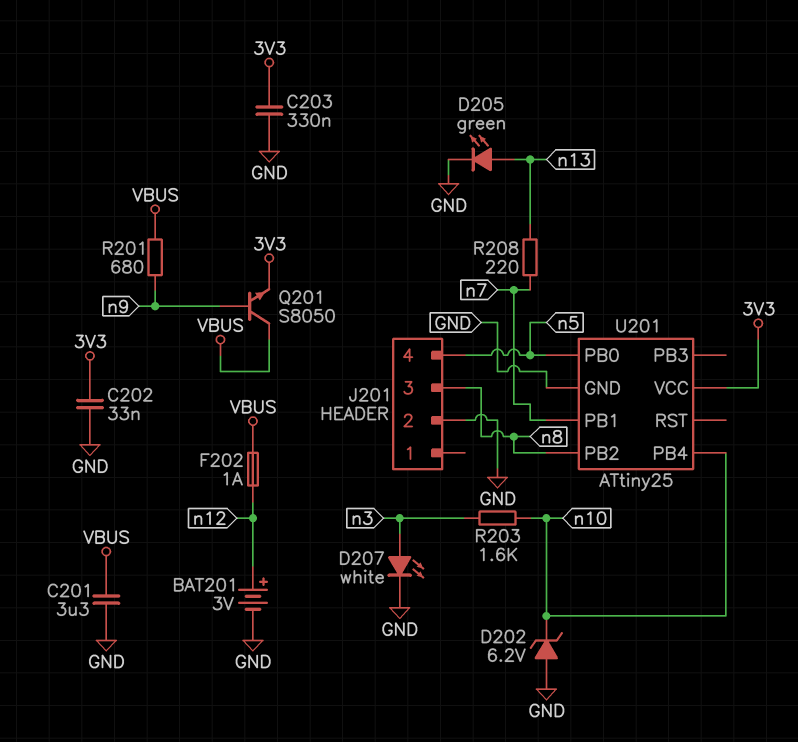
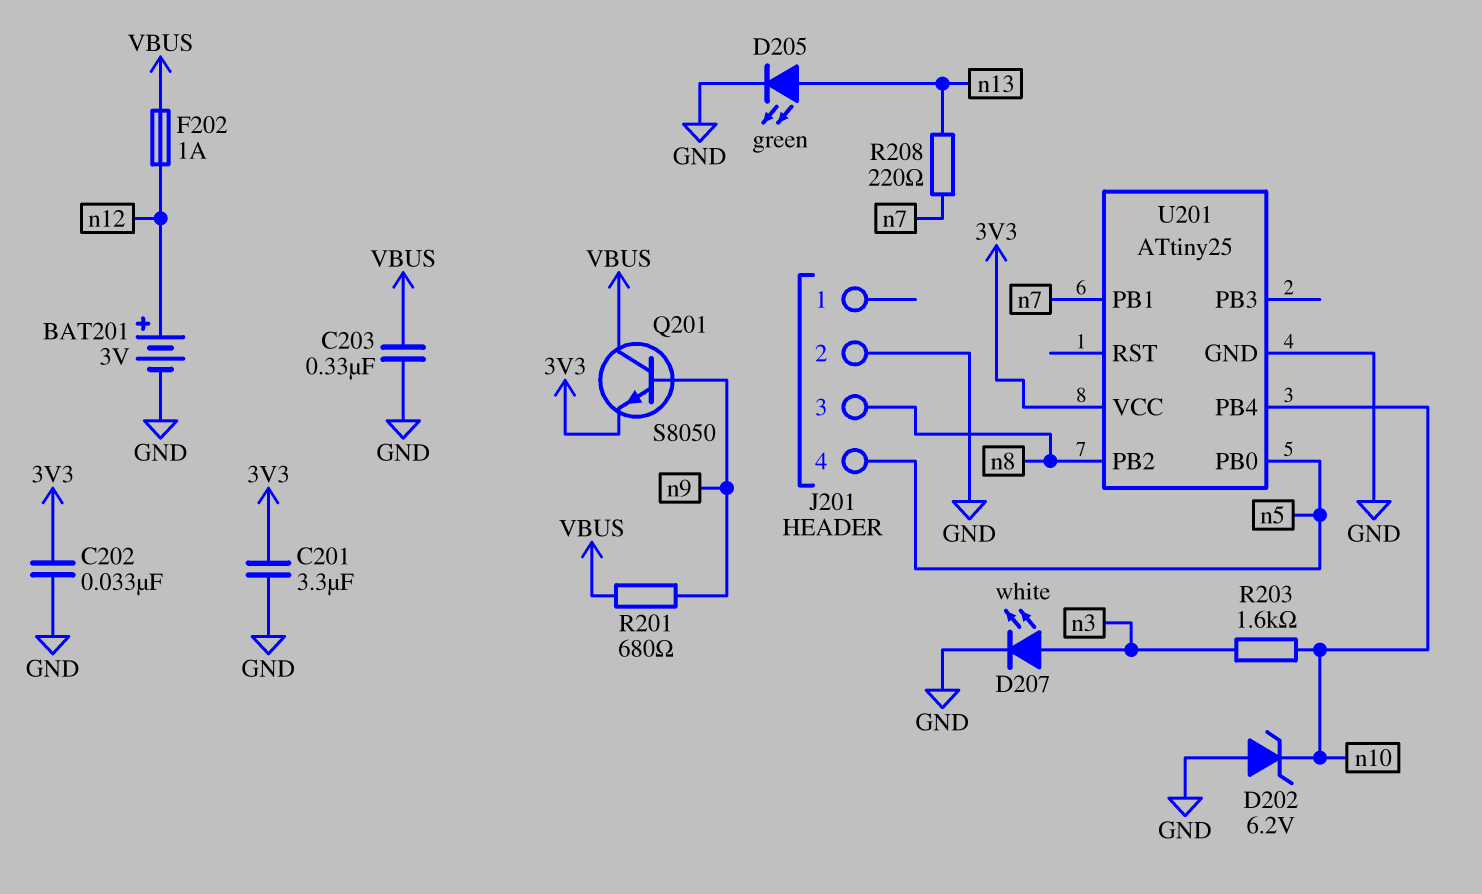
C201: 3.3uF (GND, VBUS) -> 3.3uF (3V3, GND)
C203: 330nF (3V3, GND) -> 330nF (GND, VBUS)

